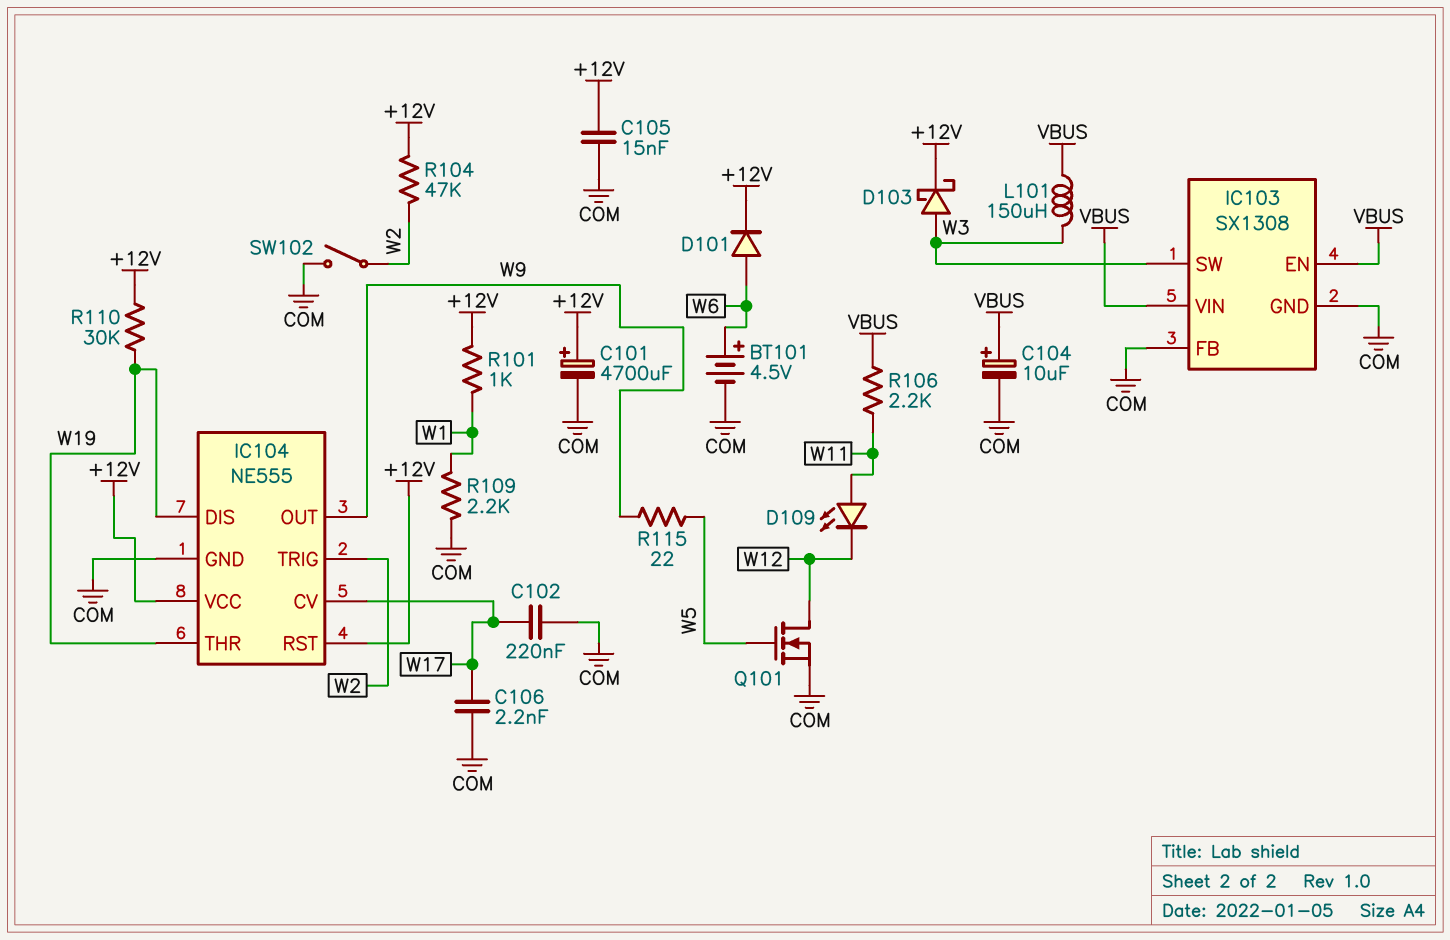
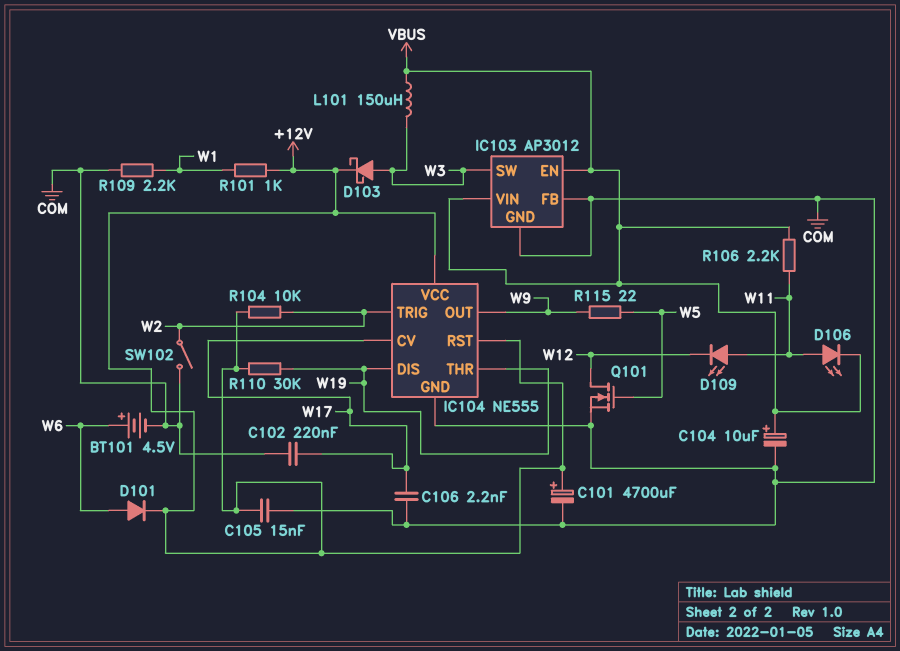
D106: none -> LED (A W11, K VBUS)
IC103: SX1308 -> AP3012
R104: 47k (+12V, W2) -> 10k (+12V, W2)

